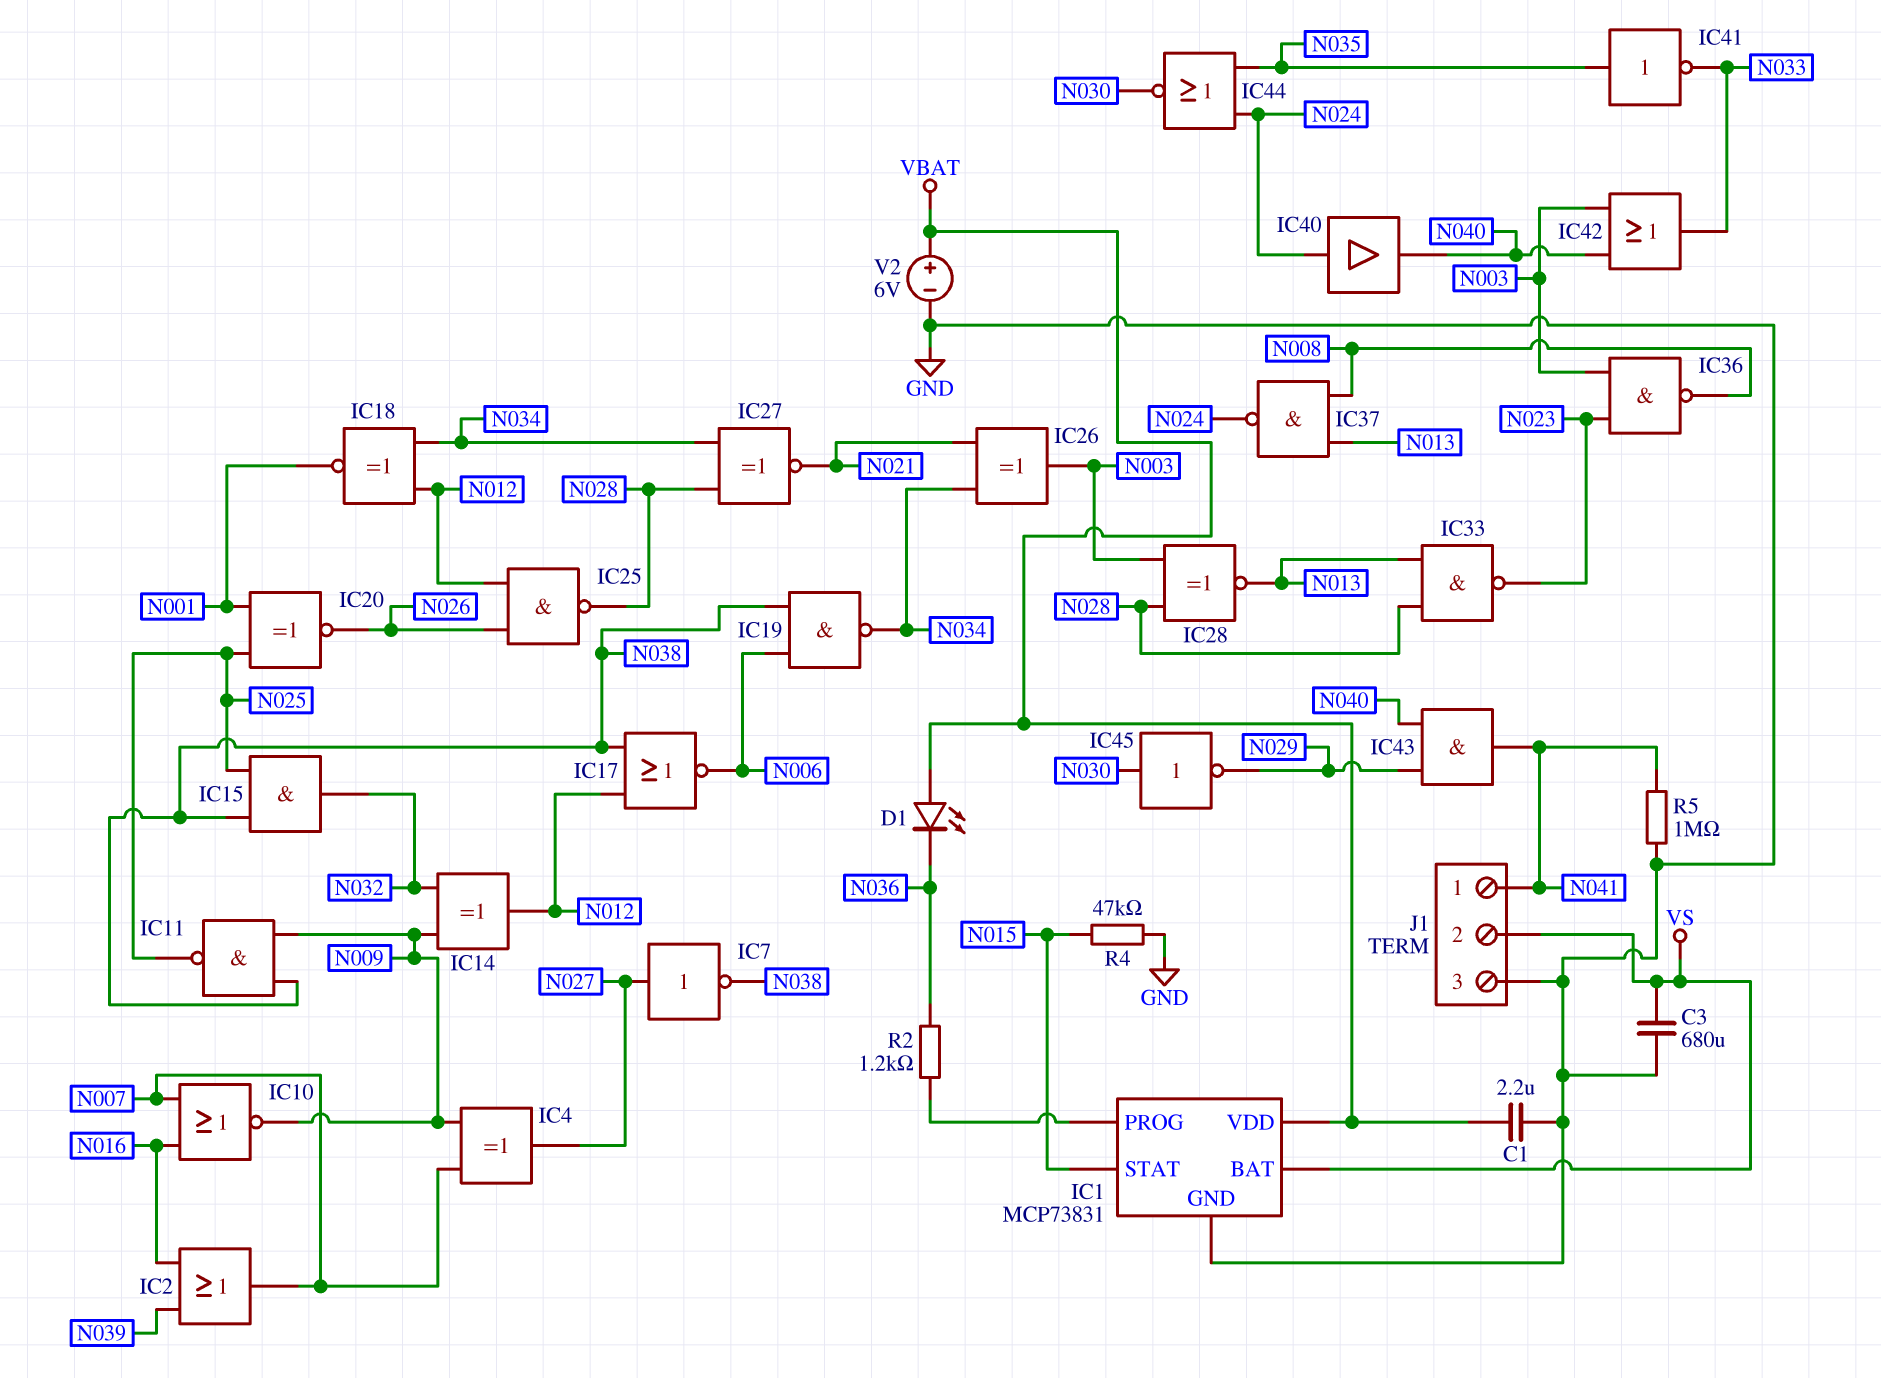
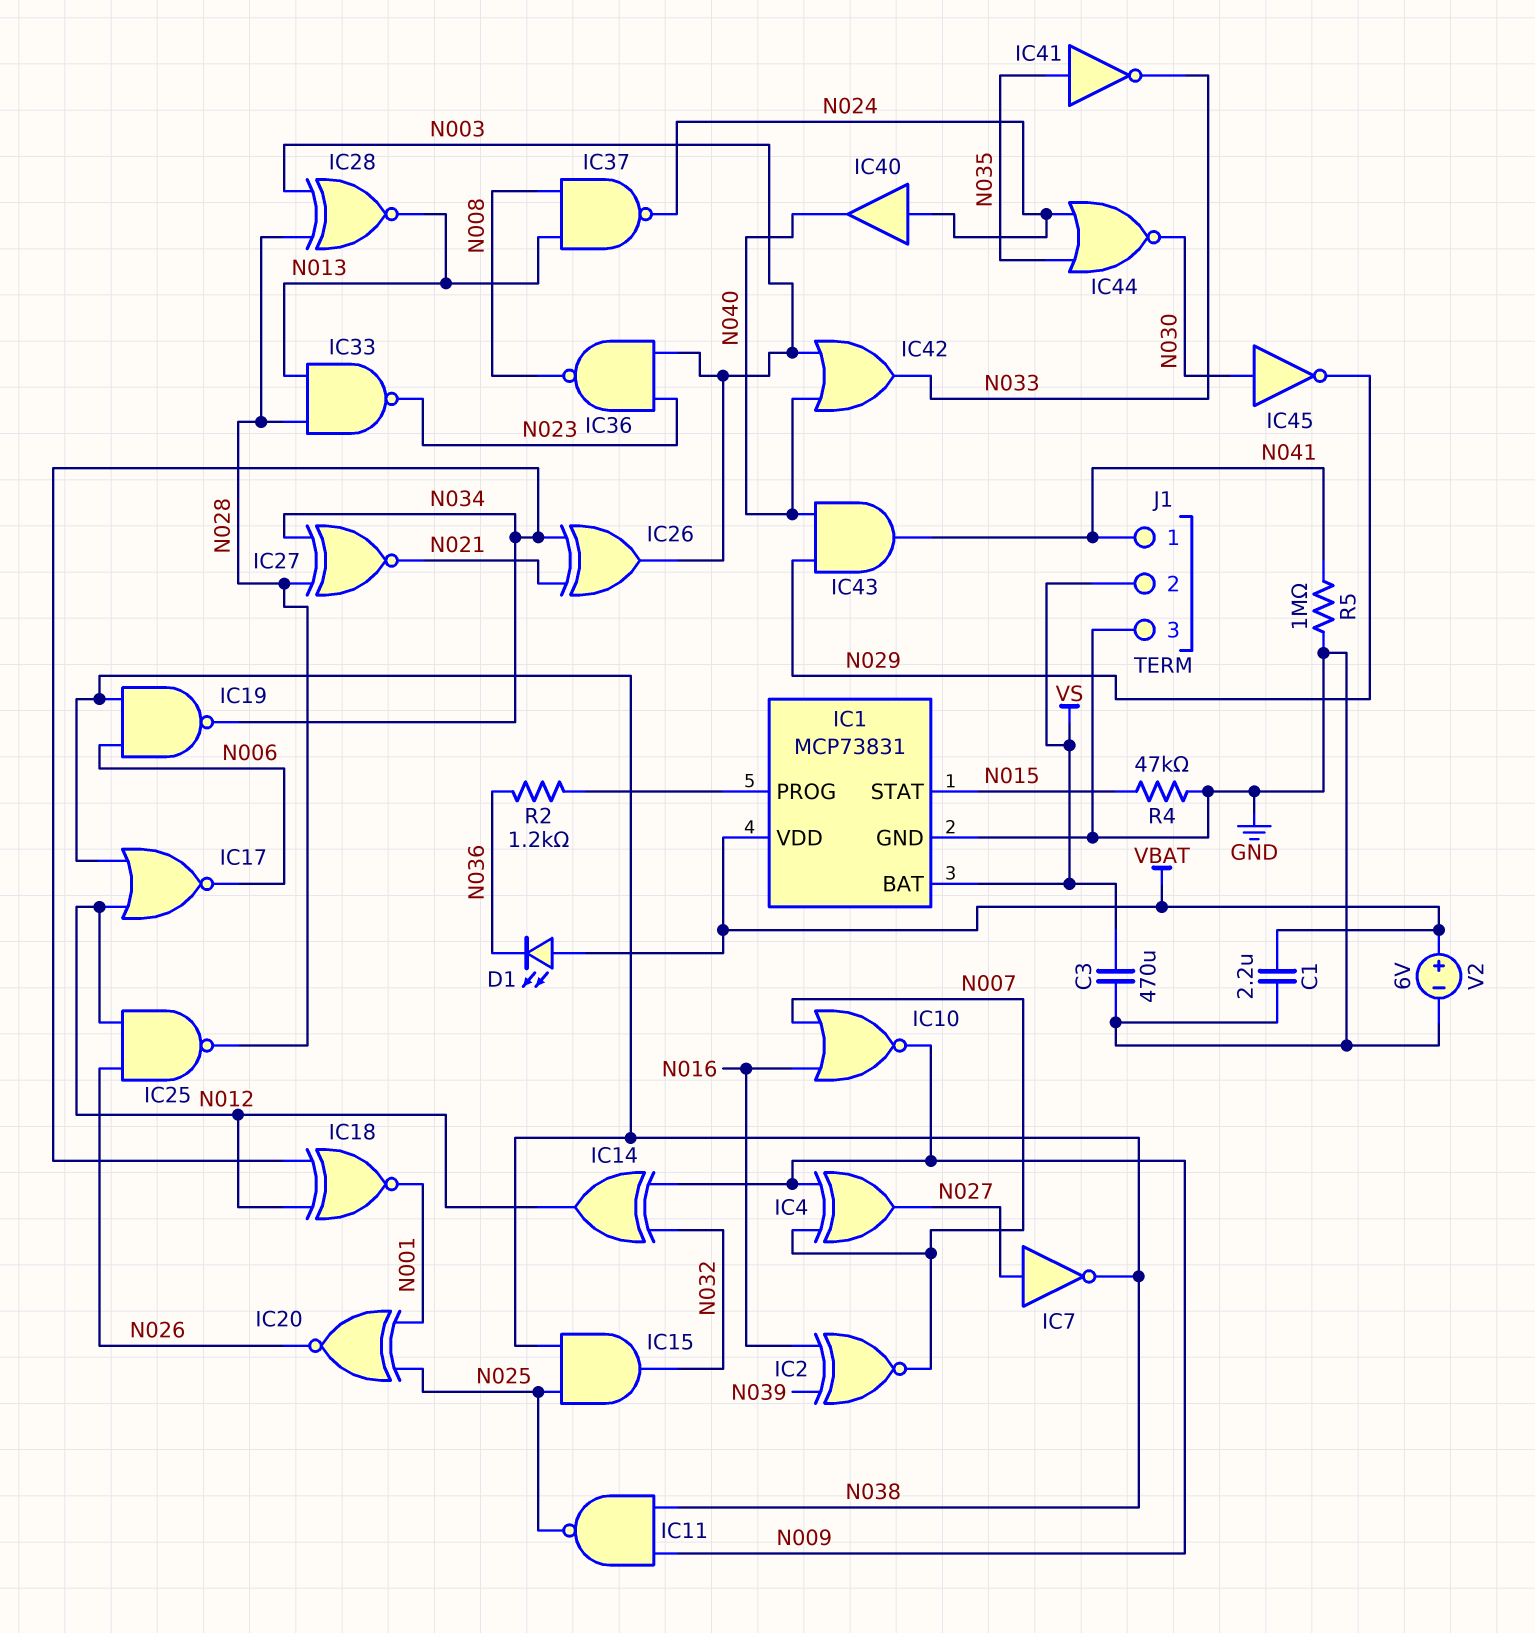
C3: 680uF (GND, VS) -> 470uF (GND, VS)
IC2: OR (in N016, in N039, out N007) -> XNOR (in N016, in N039, out N007)

